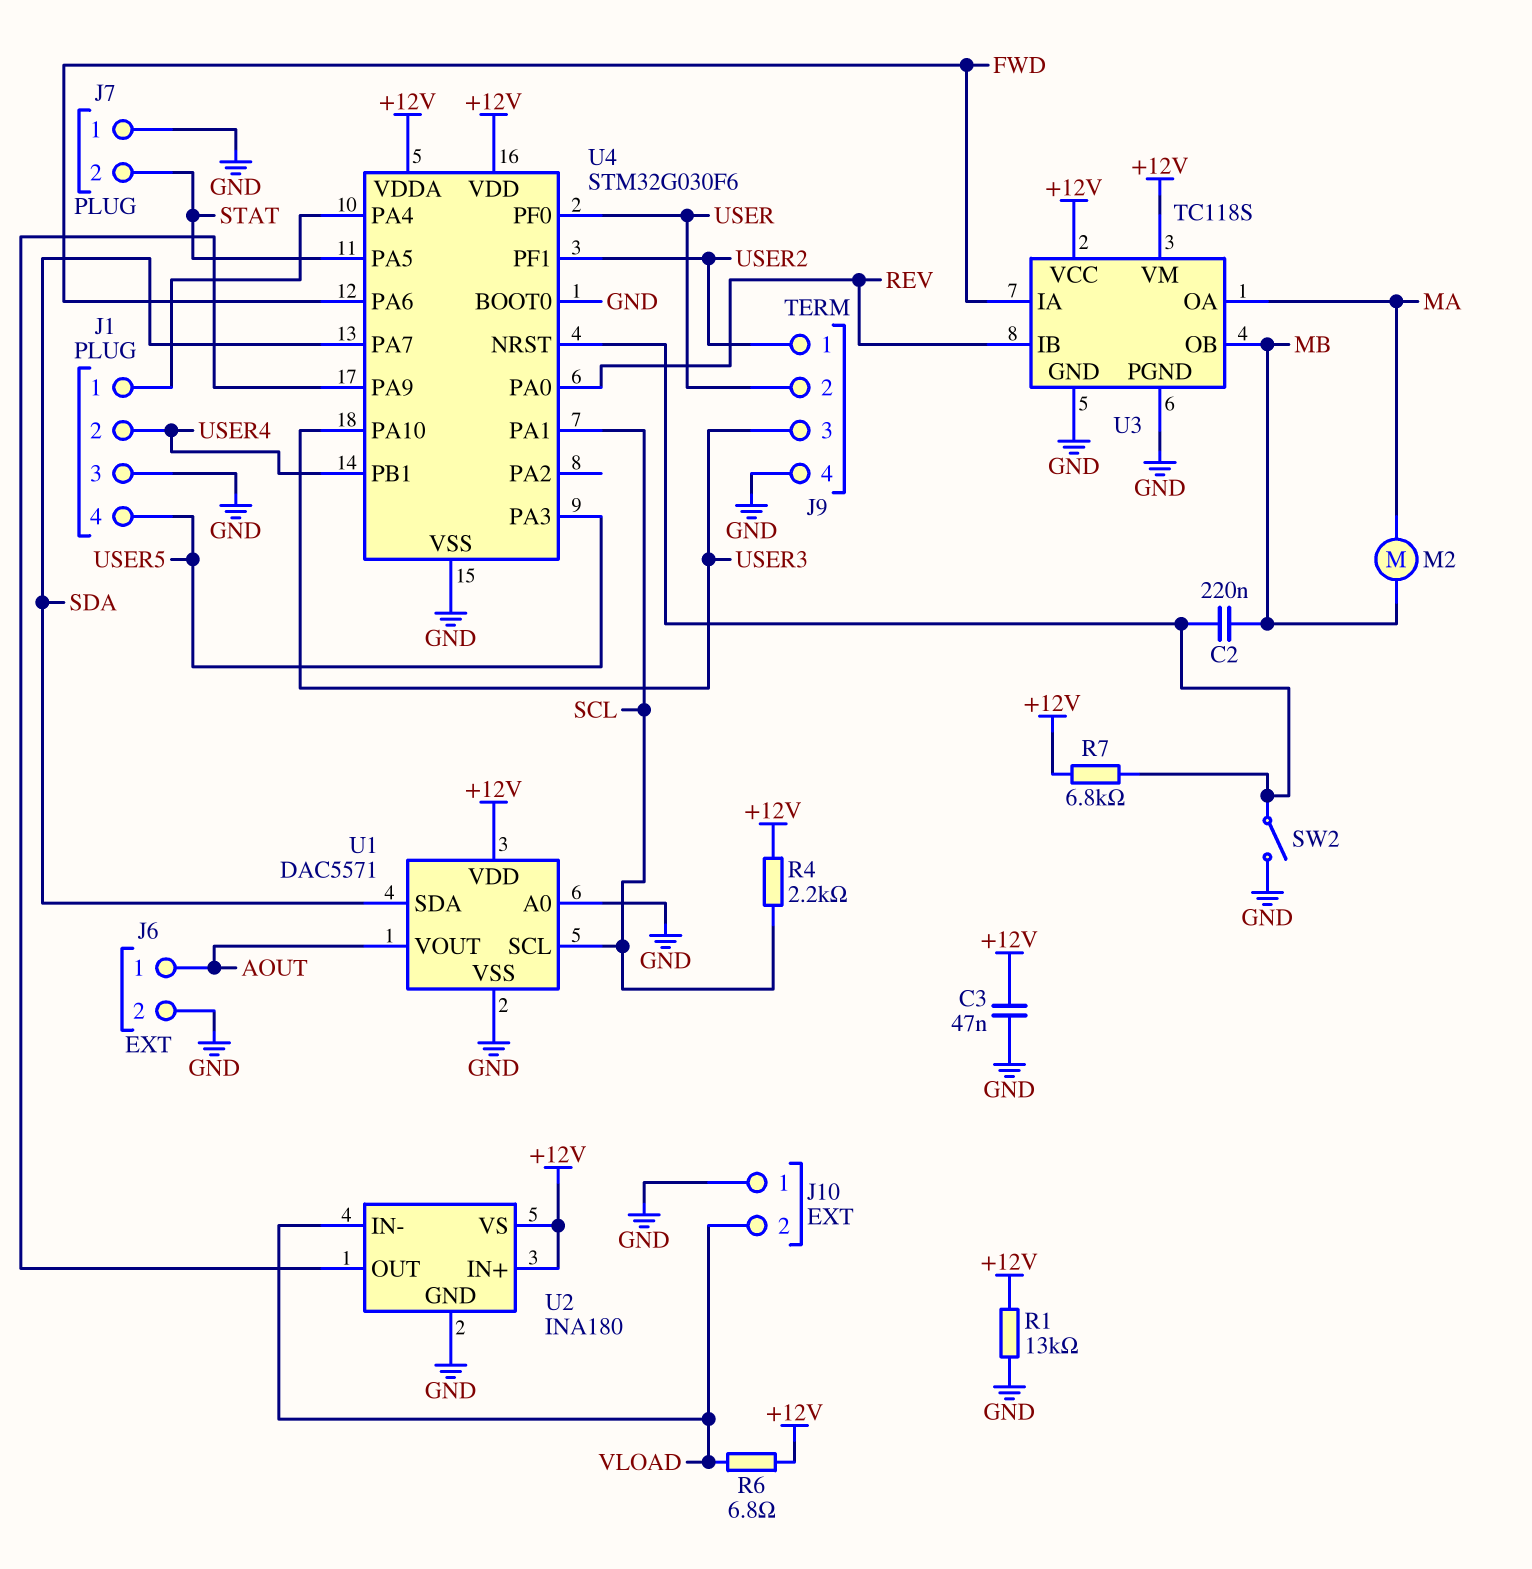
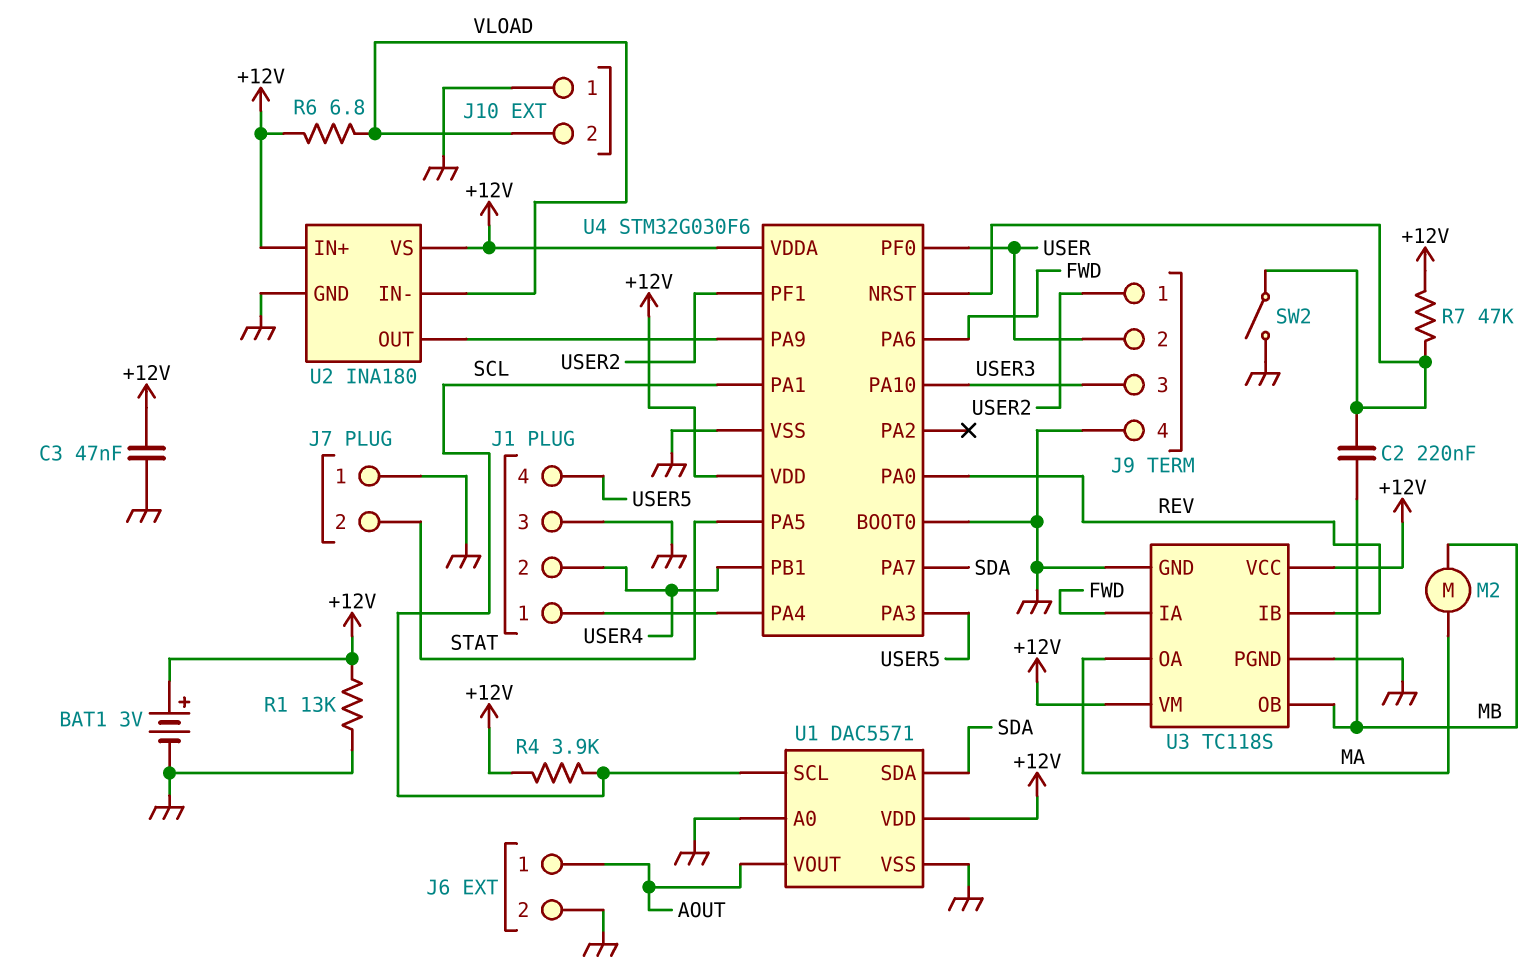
BAT1: none -> 3V (plus +12V, minus GND)
R4: 2.2k (+12V, SCL) -> 3.9k (+12V, SCL)
R7: 6.8k (+12V, U4/NRST) -> 47k (+12V, U4/NRST)

